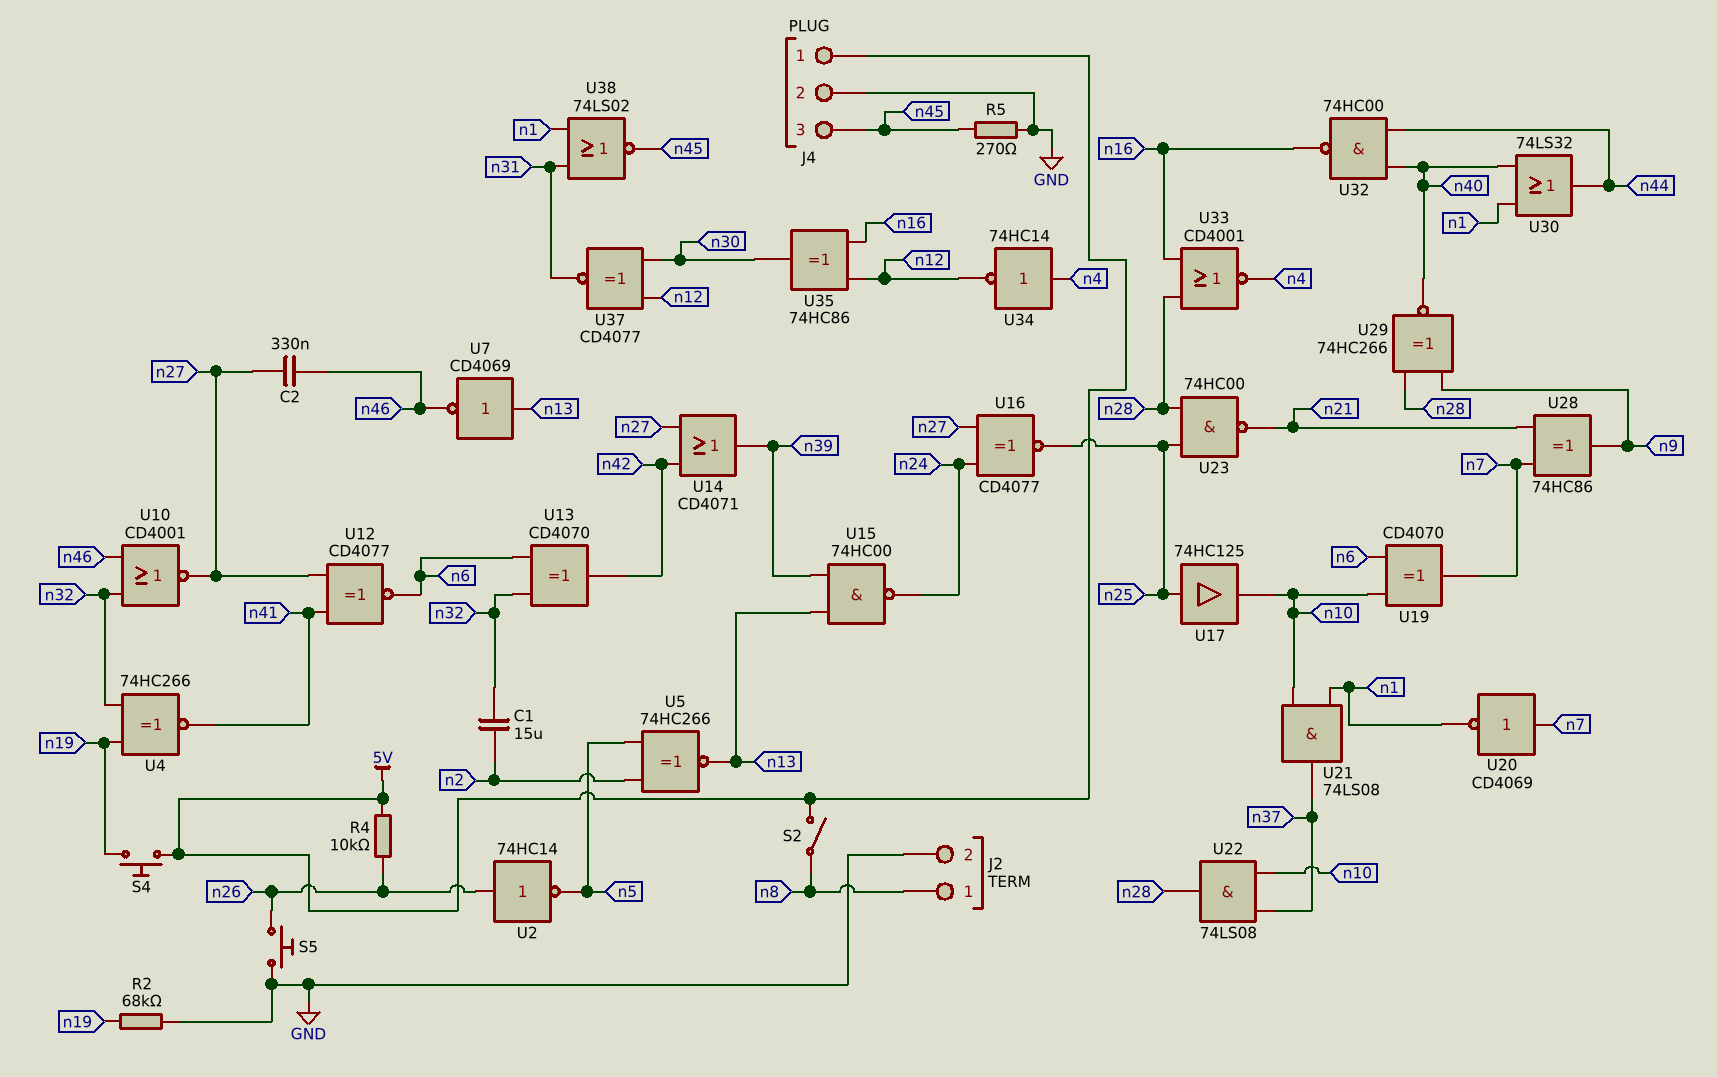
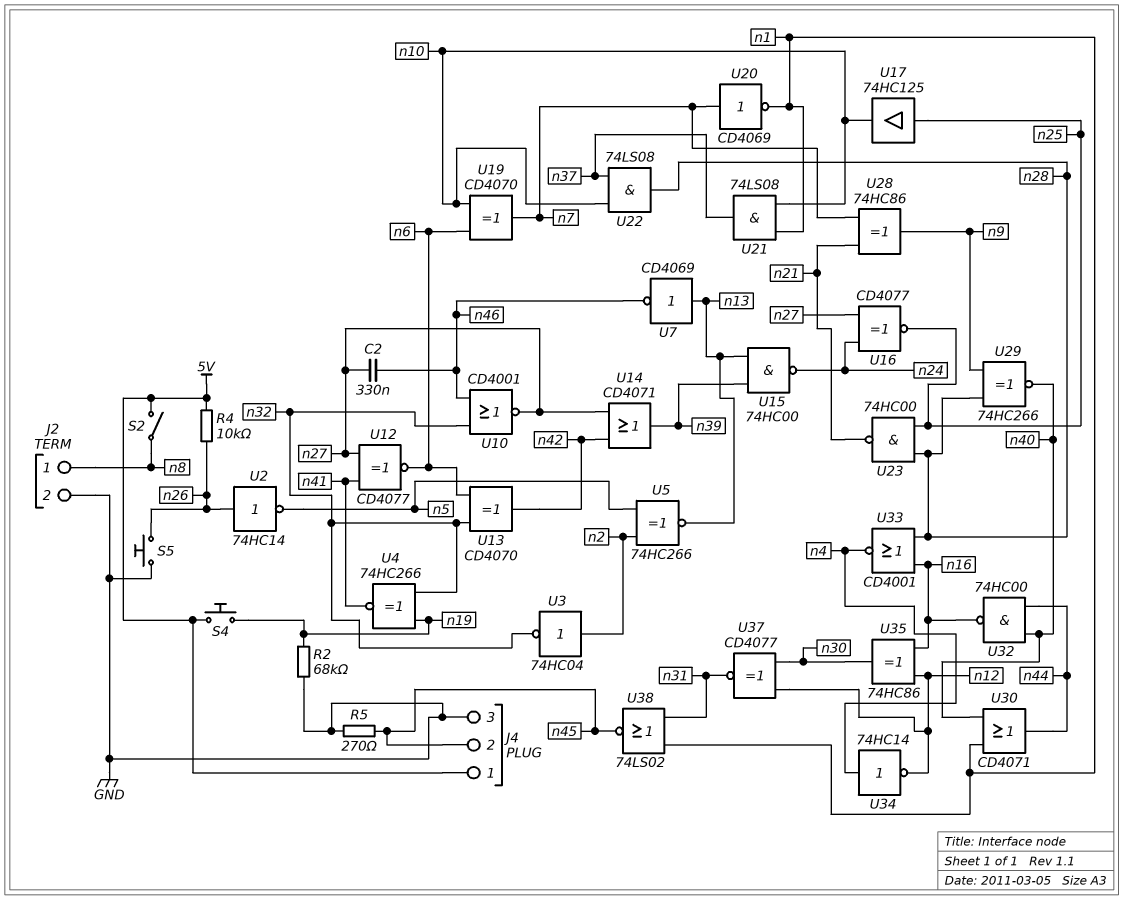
C1: 15uF (n2, n32) -> none
J4 pin 2: GND -> n45
J4 pin 3: n45 -> GND
U3: none -> NOT 74HC04 (in n2, out n32)
U30: OR 74LS32 (in n1, in n40, out n44) -> OR CD4071 (in n1, in n40, out n44)

